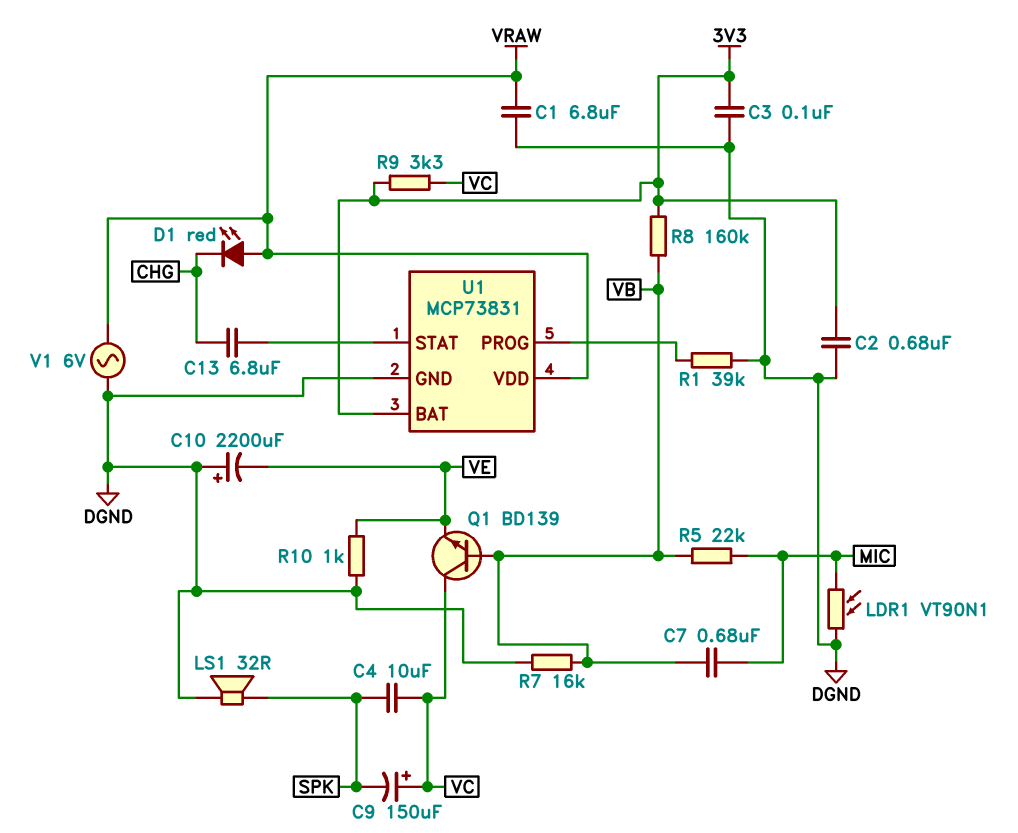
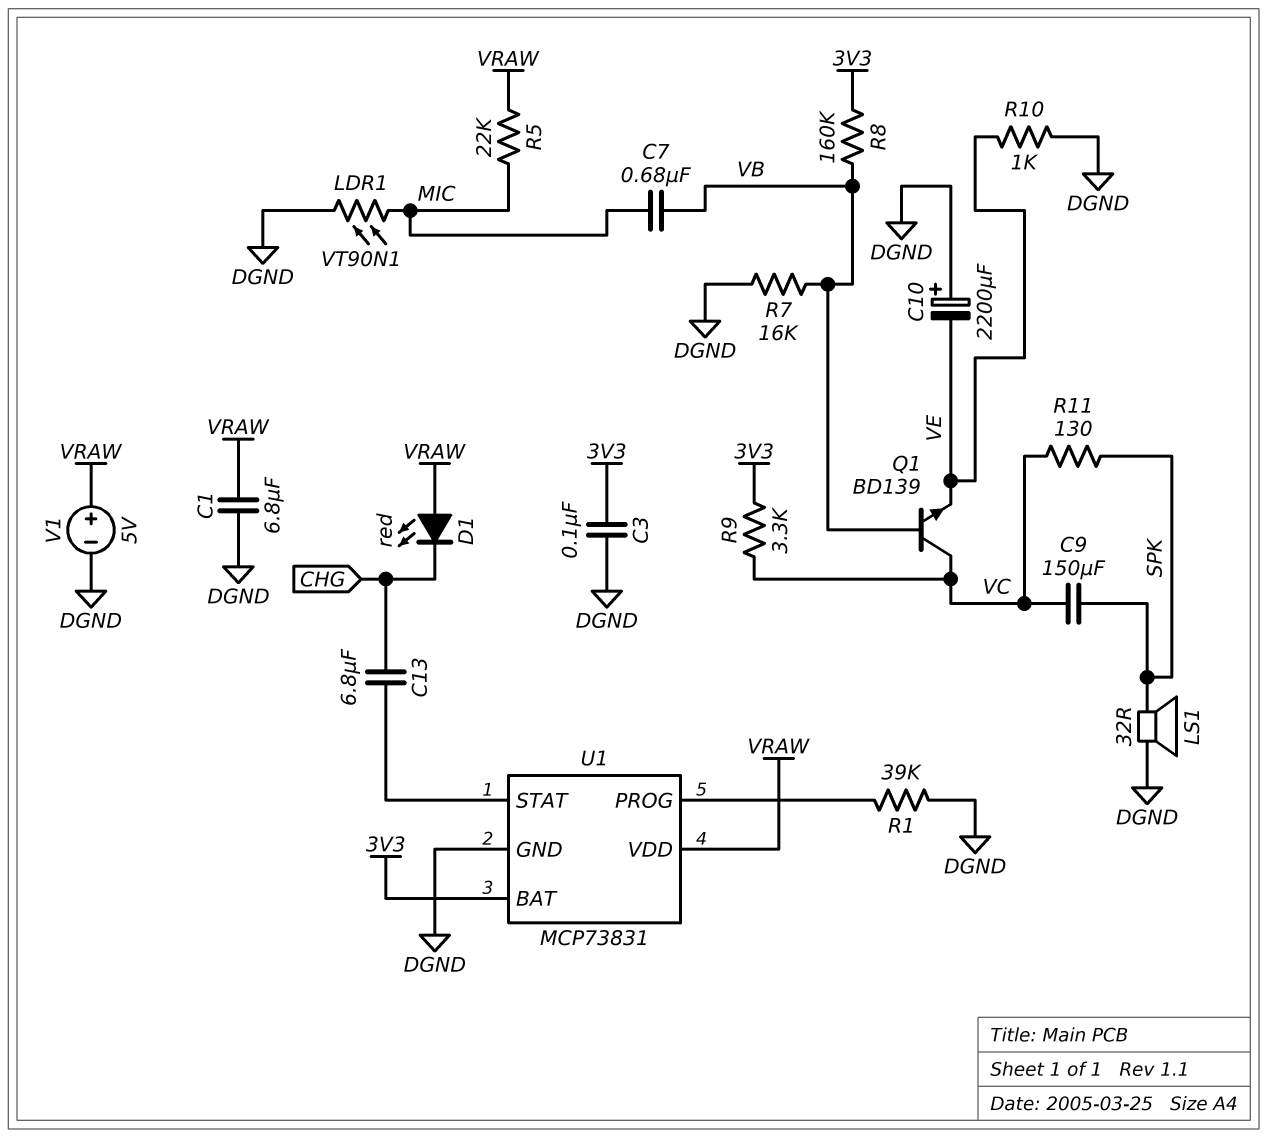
C2: 680nF (3V3, DGND) -> none
C4: 10uF (SPK, VC) -> none
C9: 150uF (plus VC, minus SPK) -> 150uF (SPK, VC)
R5: 22k (MIC, VB) -> 22k (MIC, VRAW)
R11: none -> 130 (SPK, VC)
V1: AC 6V (DGND, VRAW) -> 5V (plus VRAW, minus DGND)

